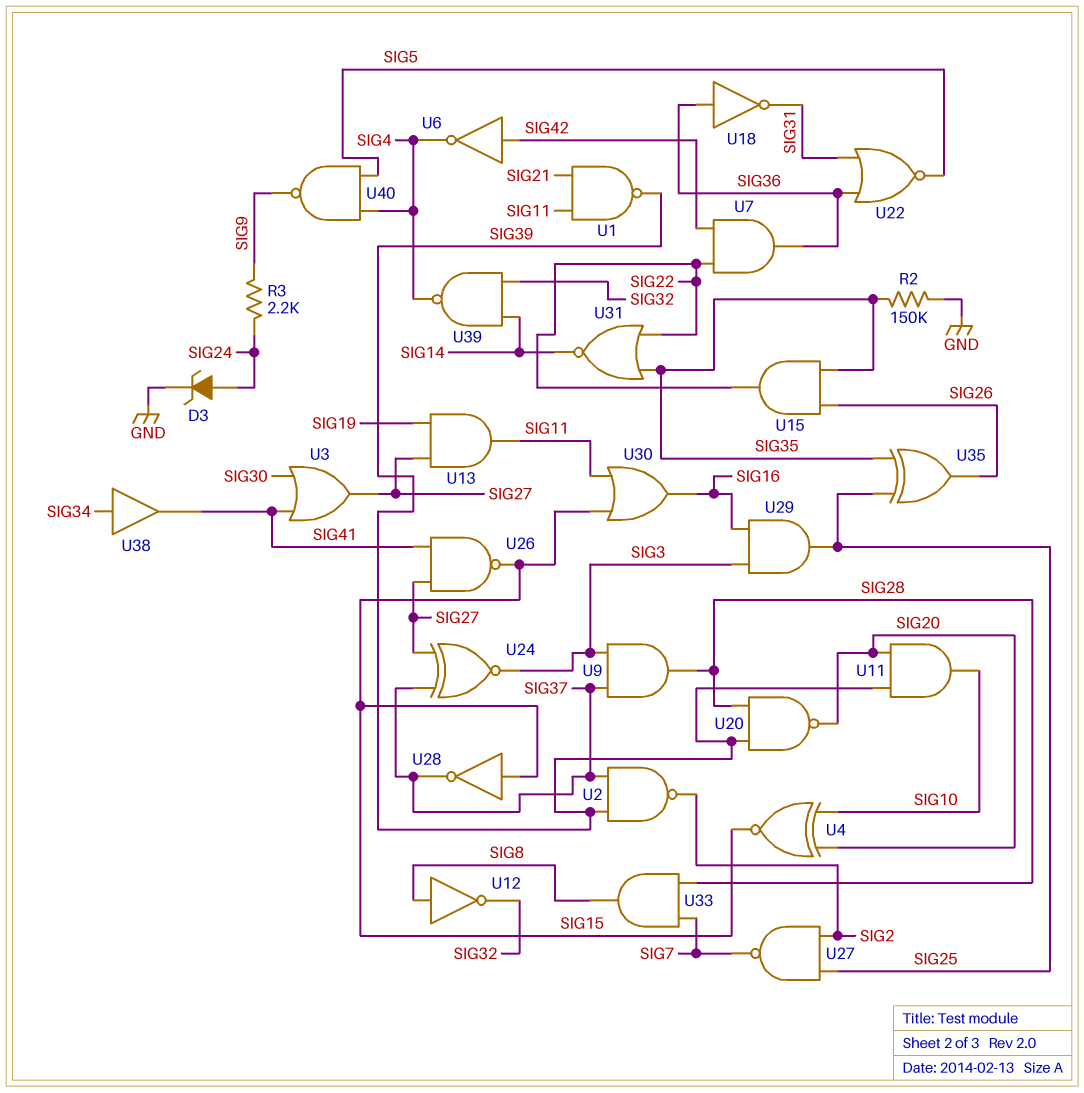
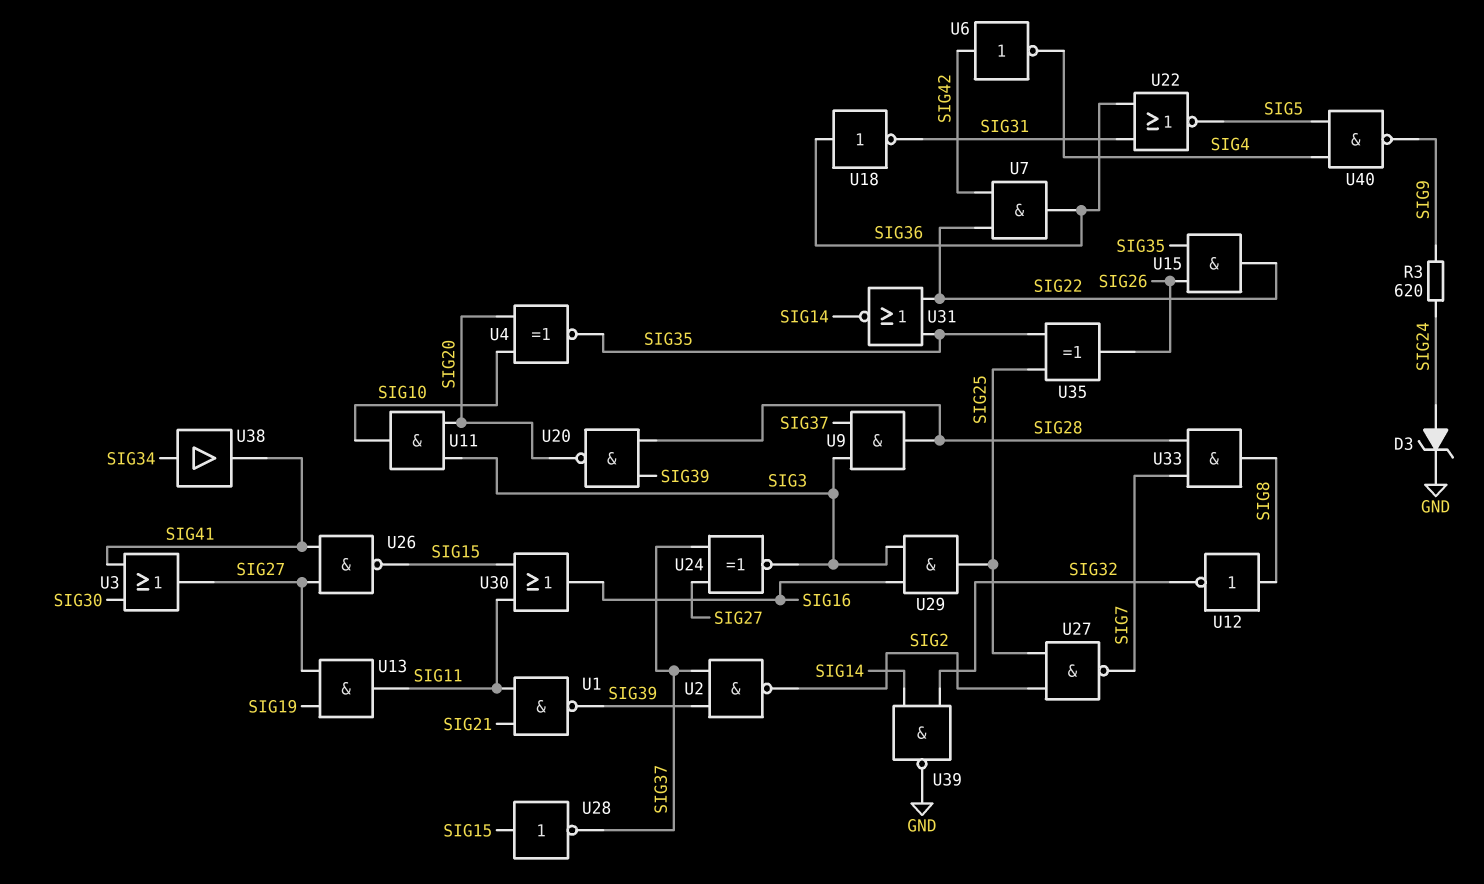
R2: 150k (GND, SIG35) -> none
R3: 2.2k (SIG9, SIG24) -> 620 (SIG9, SIG24)
U4: XNOR (in SIG10, in SIG20, out SIG15) -> XNOR (in SIG10, in SIG20, out SIG35)
U11: AND (in SIG20, in SIG39, out SIG10) -> AND (in SIG3, in SIG20, out SIG10)
U39: NAND (in SIG14, in SIG32, out SIG4) -> NAND (in SIG14, in SIG32, out GND)

